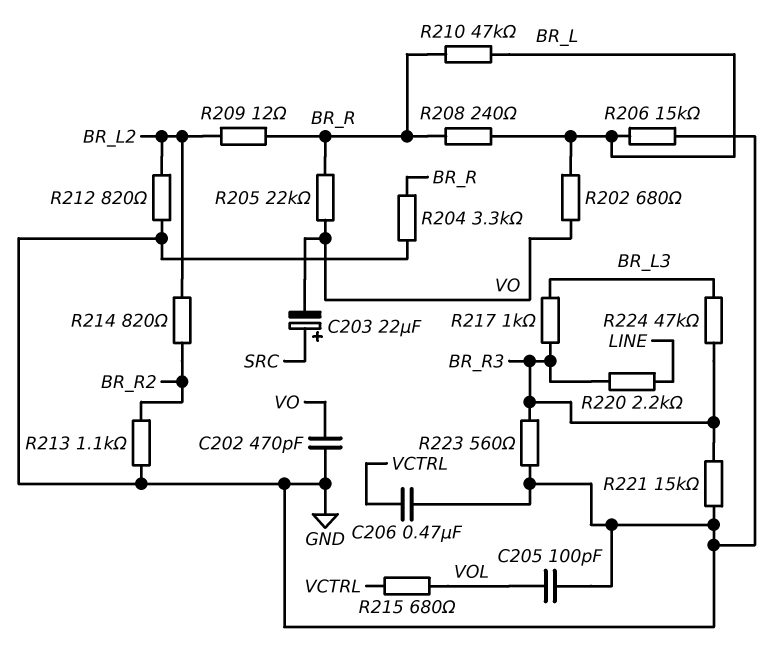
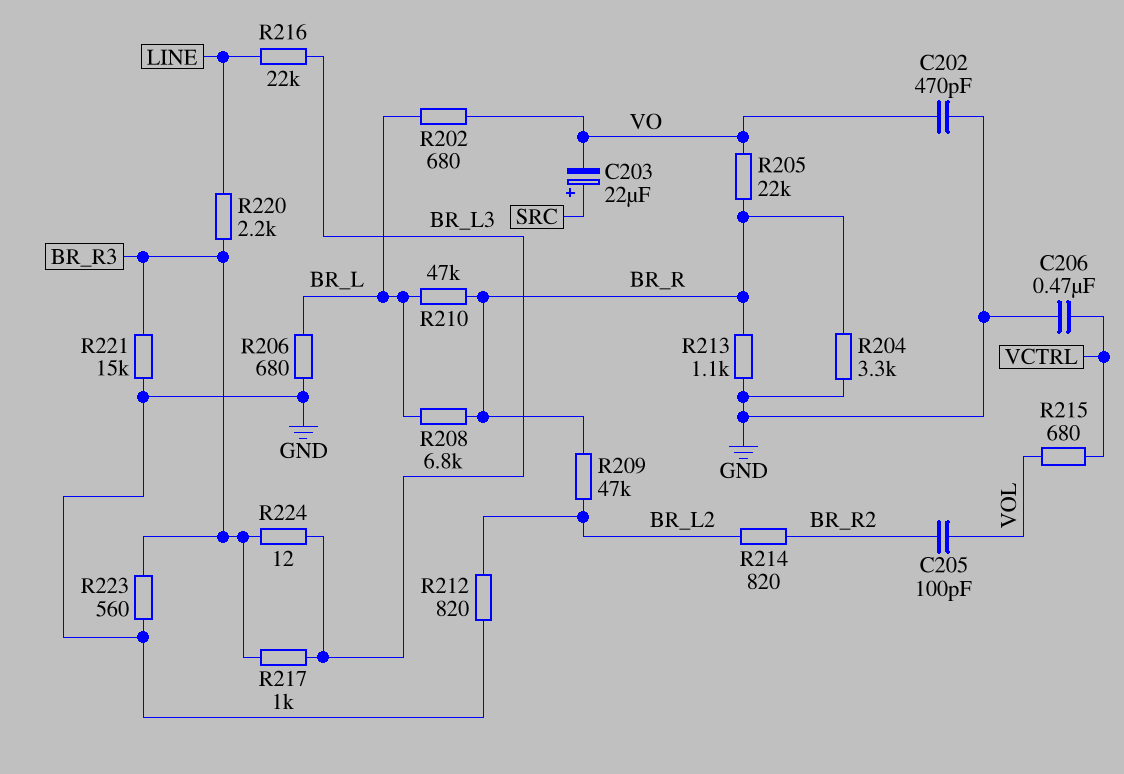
C205: 100pF (GND, VOL) -> 100pF (BR_R2, VOL)
R206: 15k (BR_L, GND) -> 680 (BR_L, GND)
R208: 240 (BR_L, BR_R) -> 6.8k (BR_L, BR_R)
R209: 12 (BR_L2, BR_R) -> 47k (BR_L2, BR_R)
R213: 1.1k (BR_R2, GND) -> 1.1k (BR_R, GND)
R216: none -> 22k (BR_L3, LINE)
R224: 47k (BR_L3, BR_R3) -> 12 (BR_L3, BR_R3)

